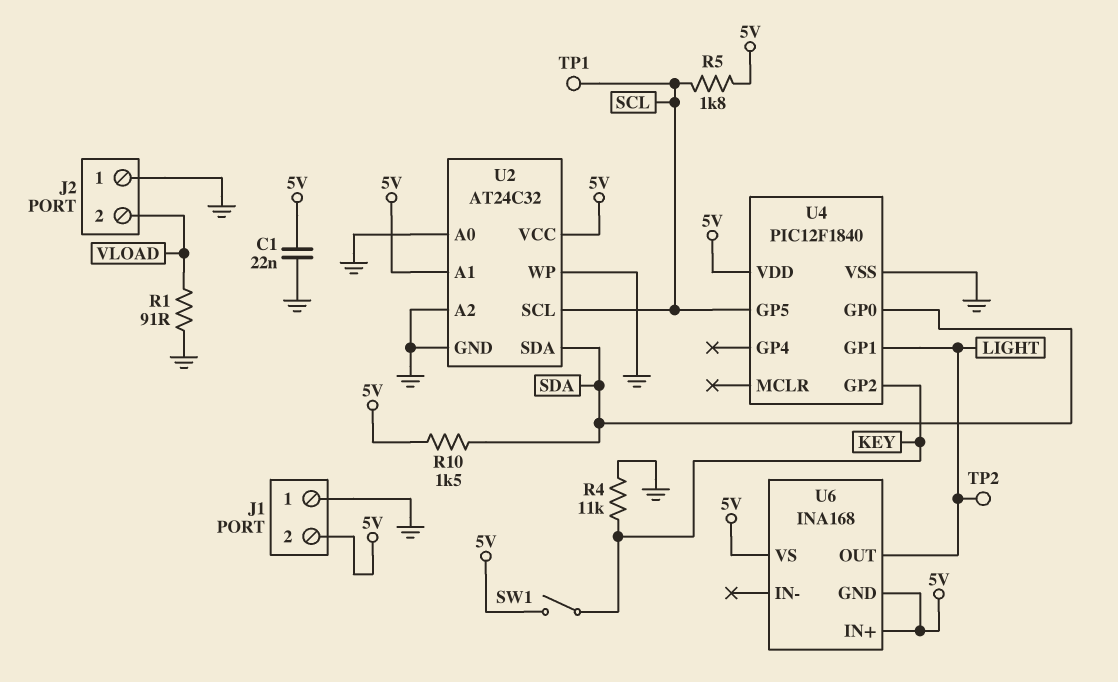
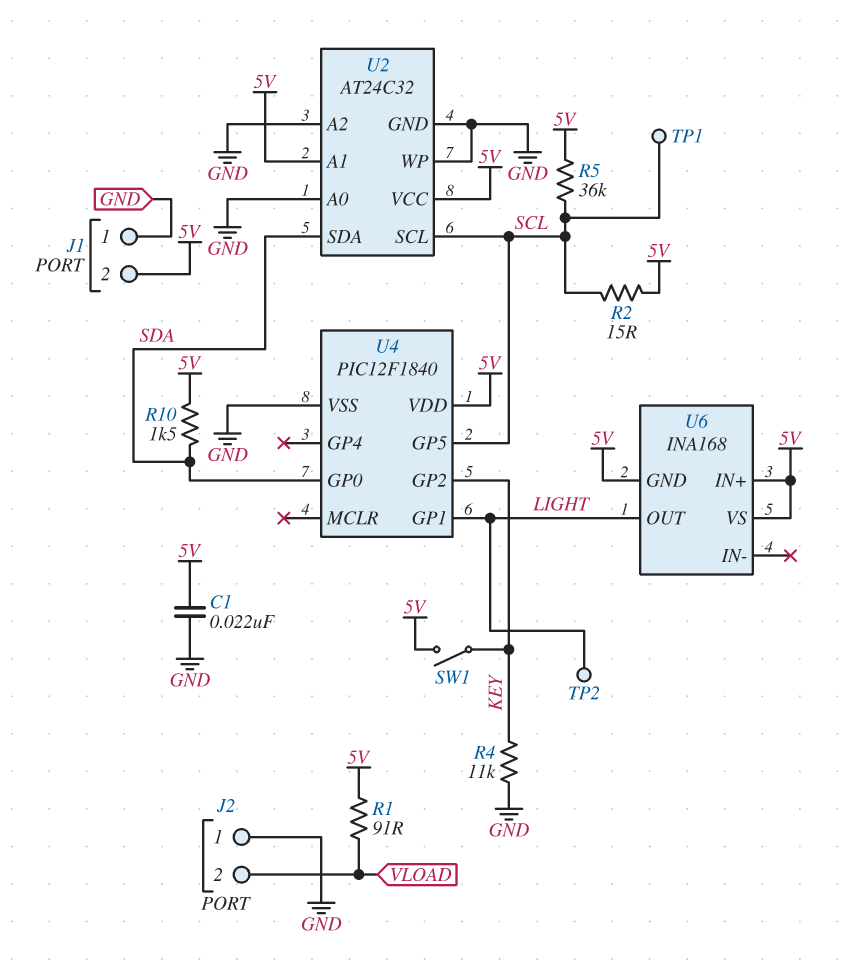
R1: 91 (GND, VLOAD) -> 91 (5V, VLOAD)
R2: none -> 15 (5V, SCL)
R5: 1.8k (5V, SCL) -> 36k (5V, SCL)

